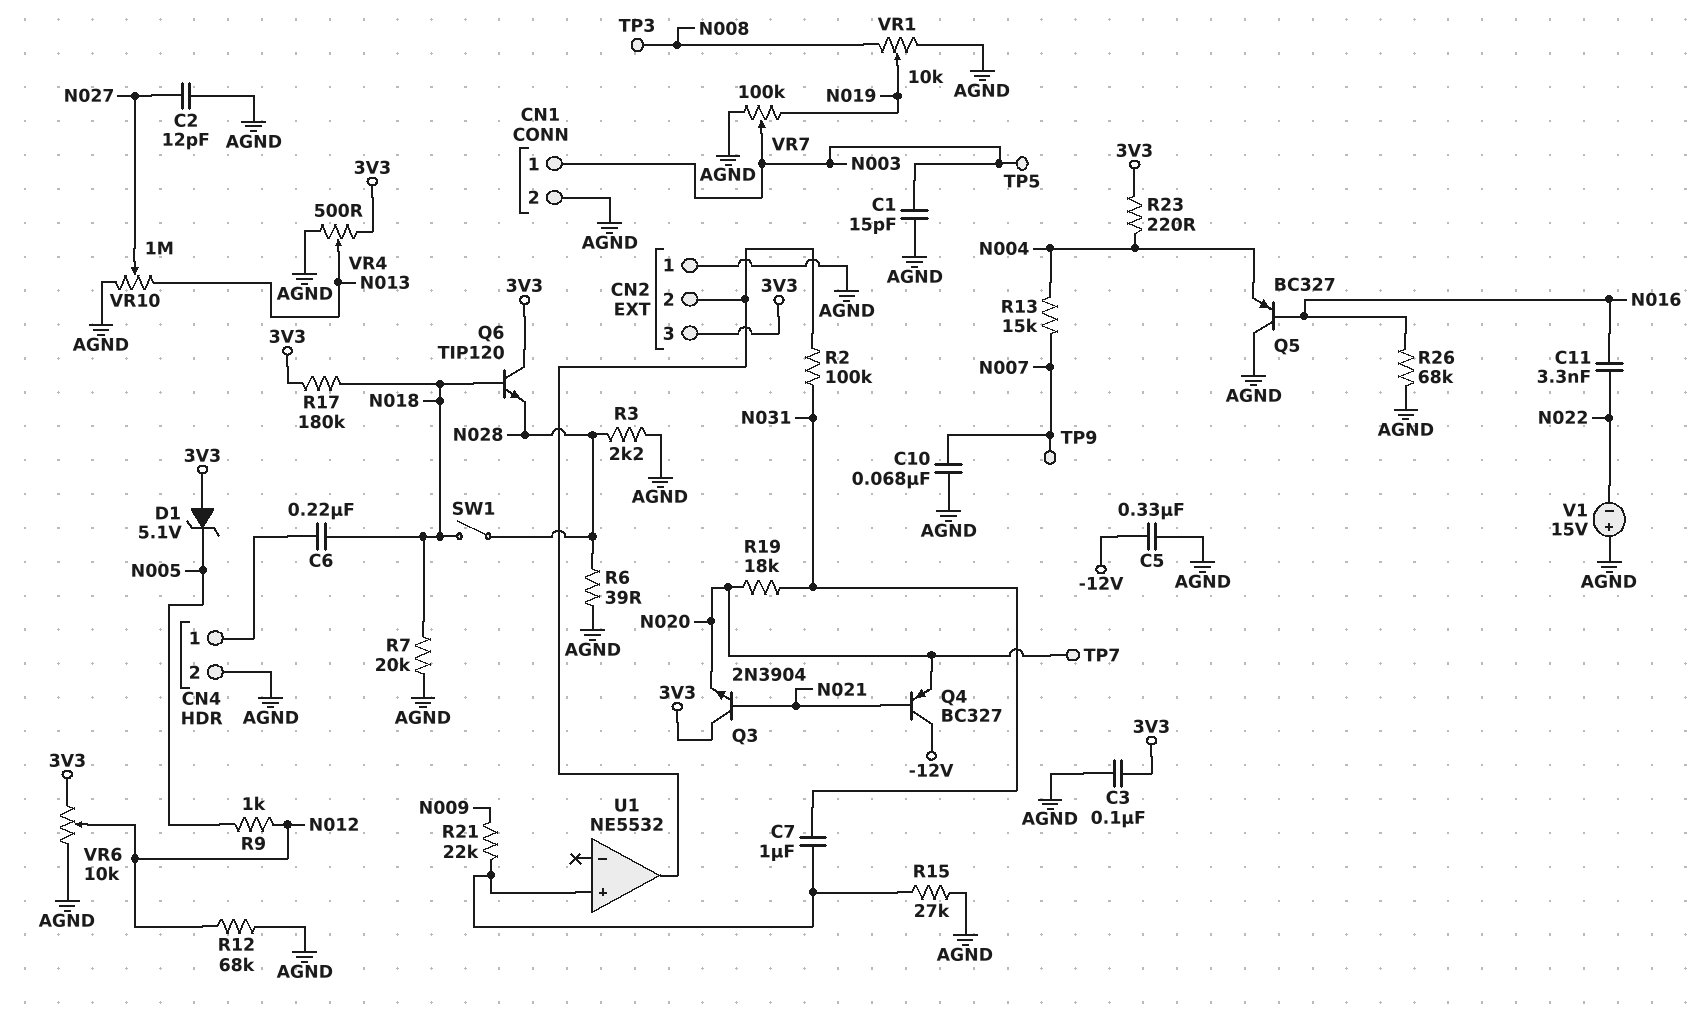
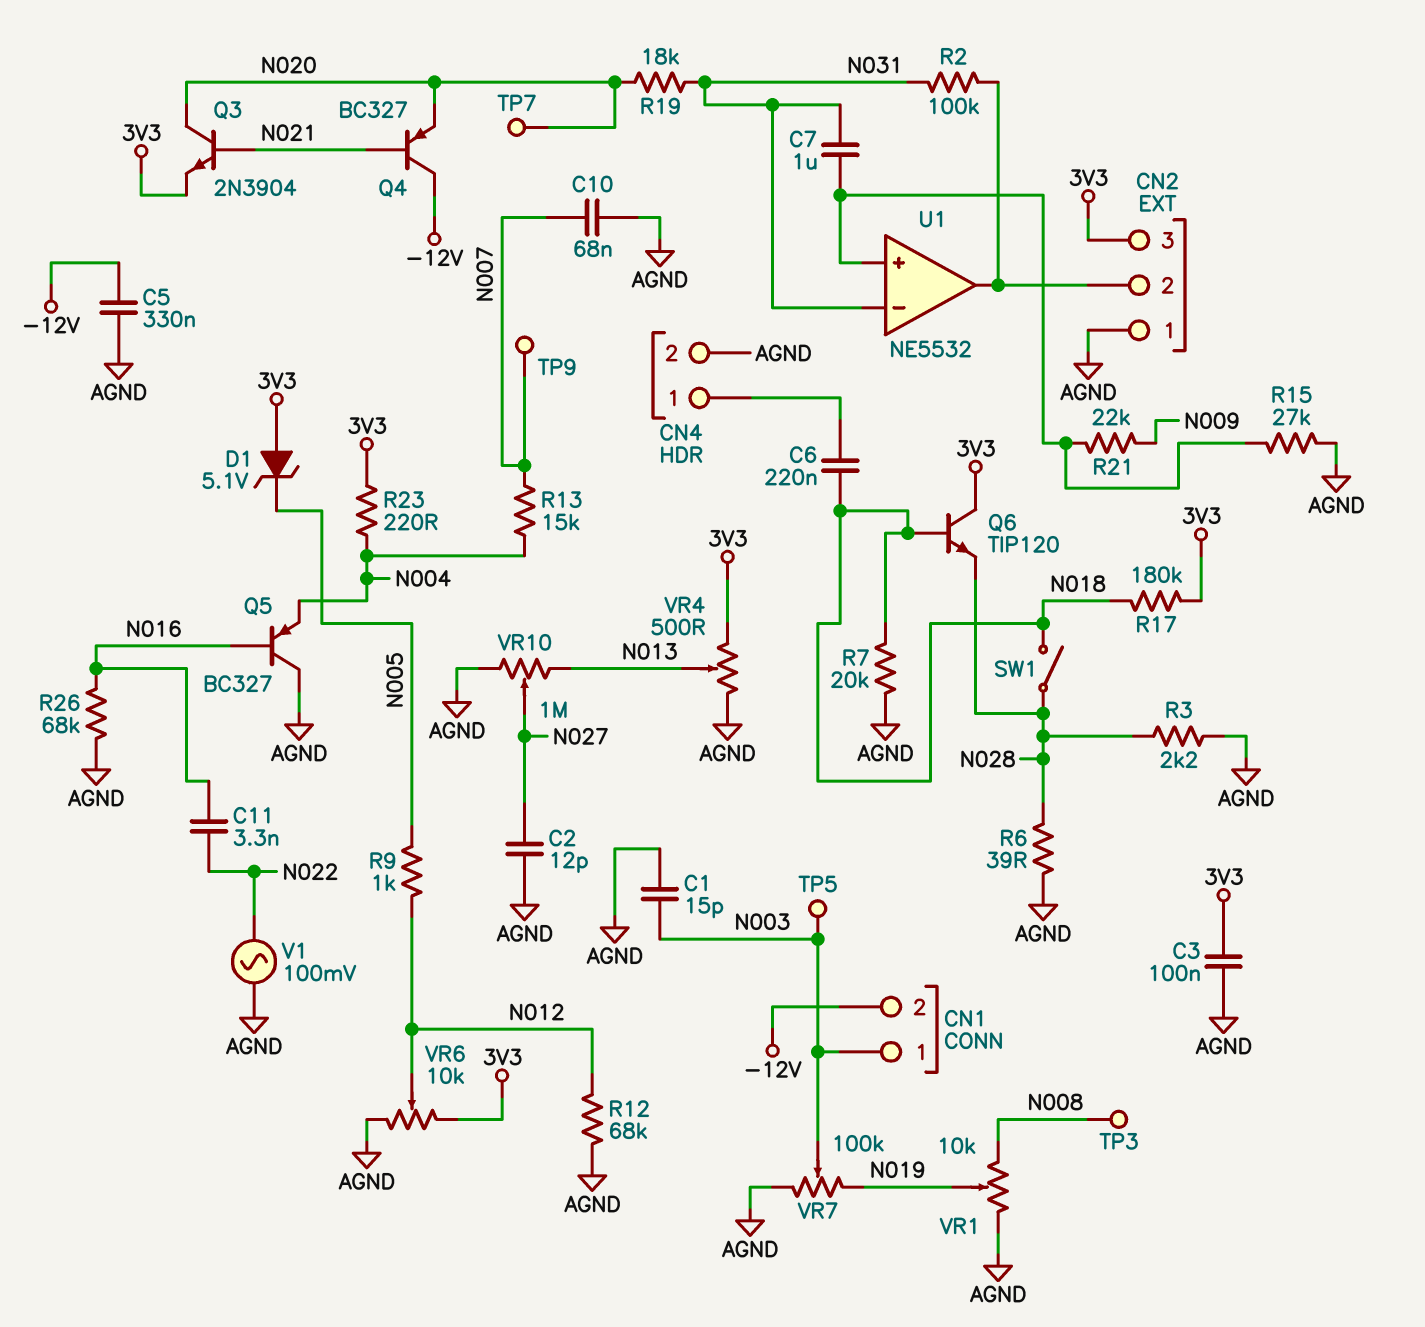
CN1 pin 2: AGND -> -12V
Q3: NPN 2N3904 (B N021, C 3V3, E N020) -> NPN 2N3904 (B N021, C N020, E 3V3)
U1 pin in-: none -> N031
V1: 15V (plus AGND, minus N022) -> AC 100mV (AGND, N022)

